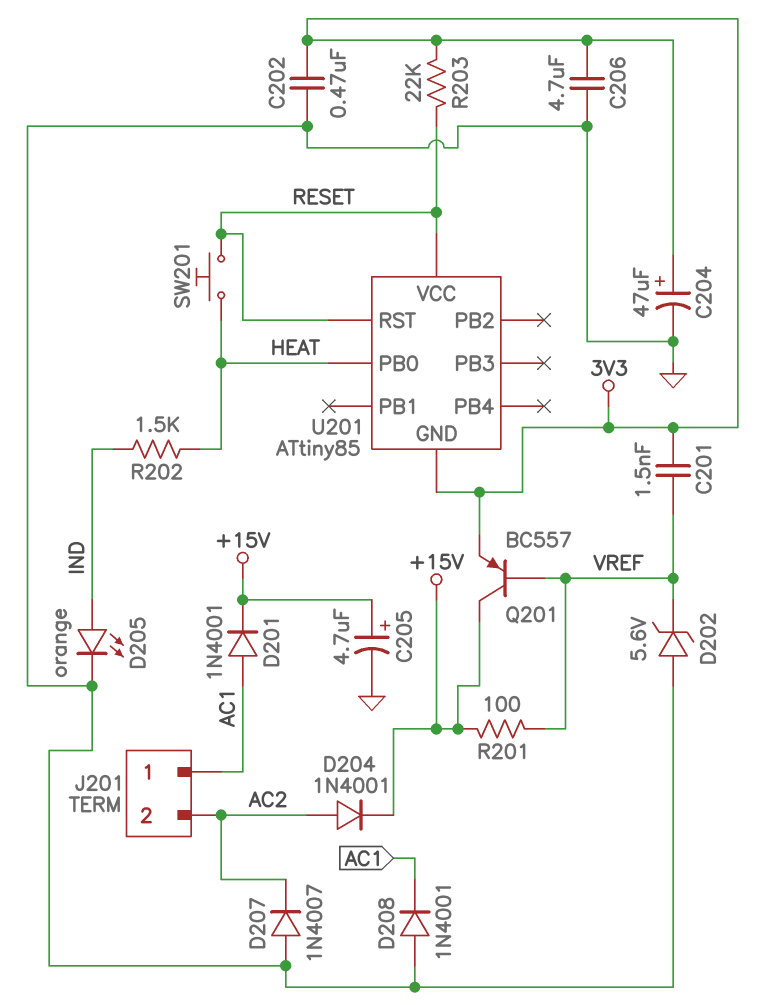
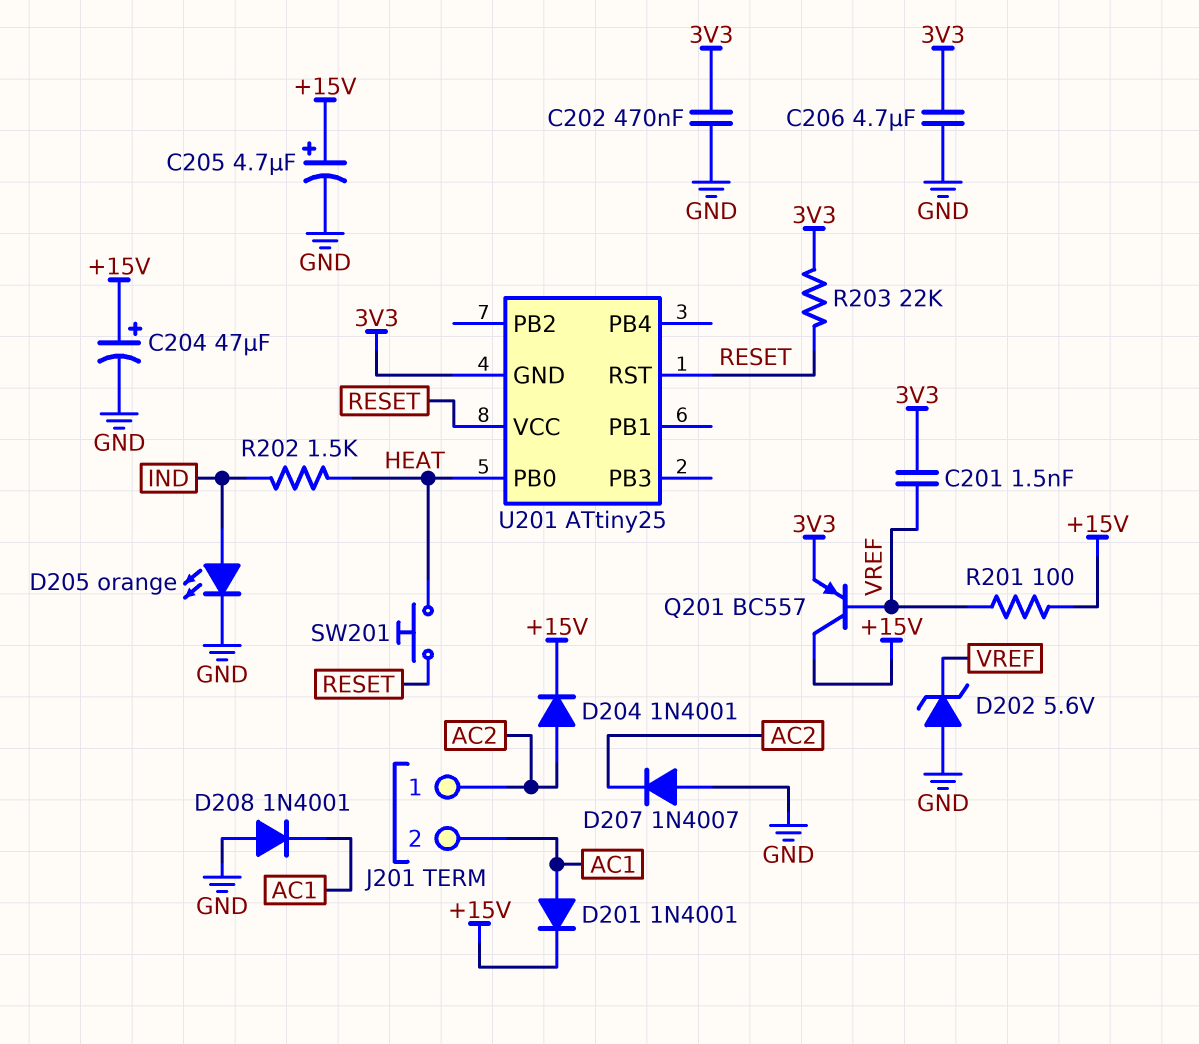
C204: 47uF (plus 3V3, minus GND) -> 47uF (plus +15V, minus GND)
J201 pin 1: AC1 -> AC2
J201 pin 2: AC2 -> AC1
U201: ATtiny85 -> ATtiny25

